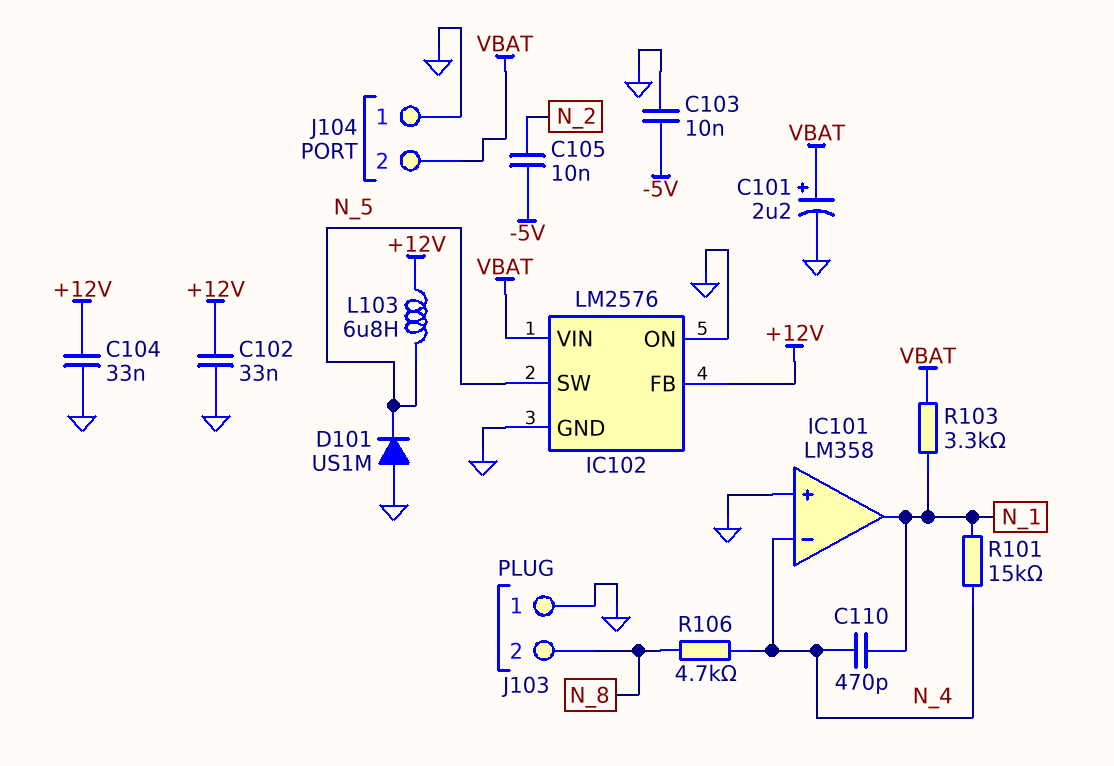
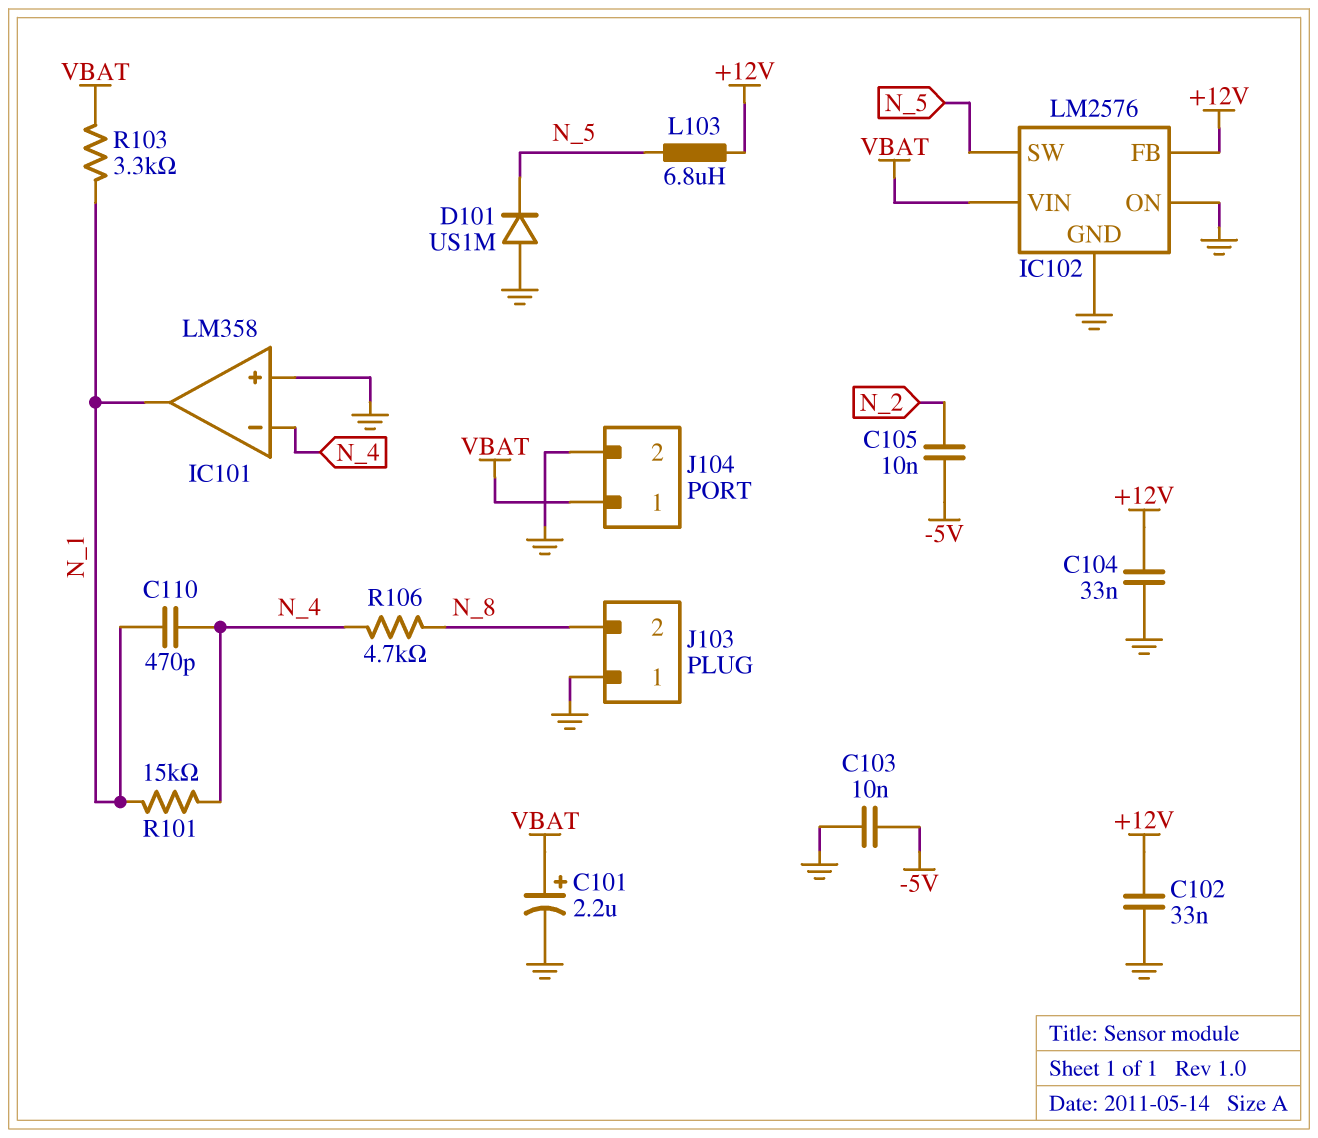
J104 pin 1: GND -> VBAT
J104 pin 2: VBAT -> GND

